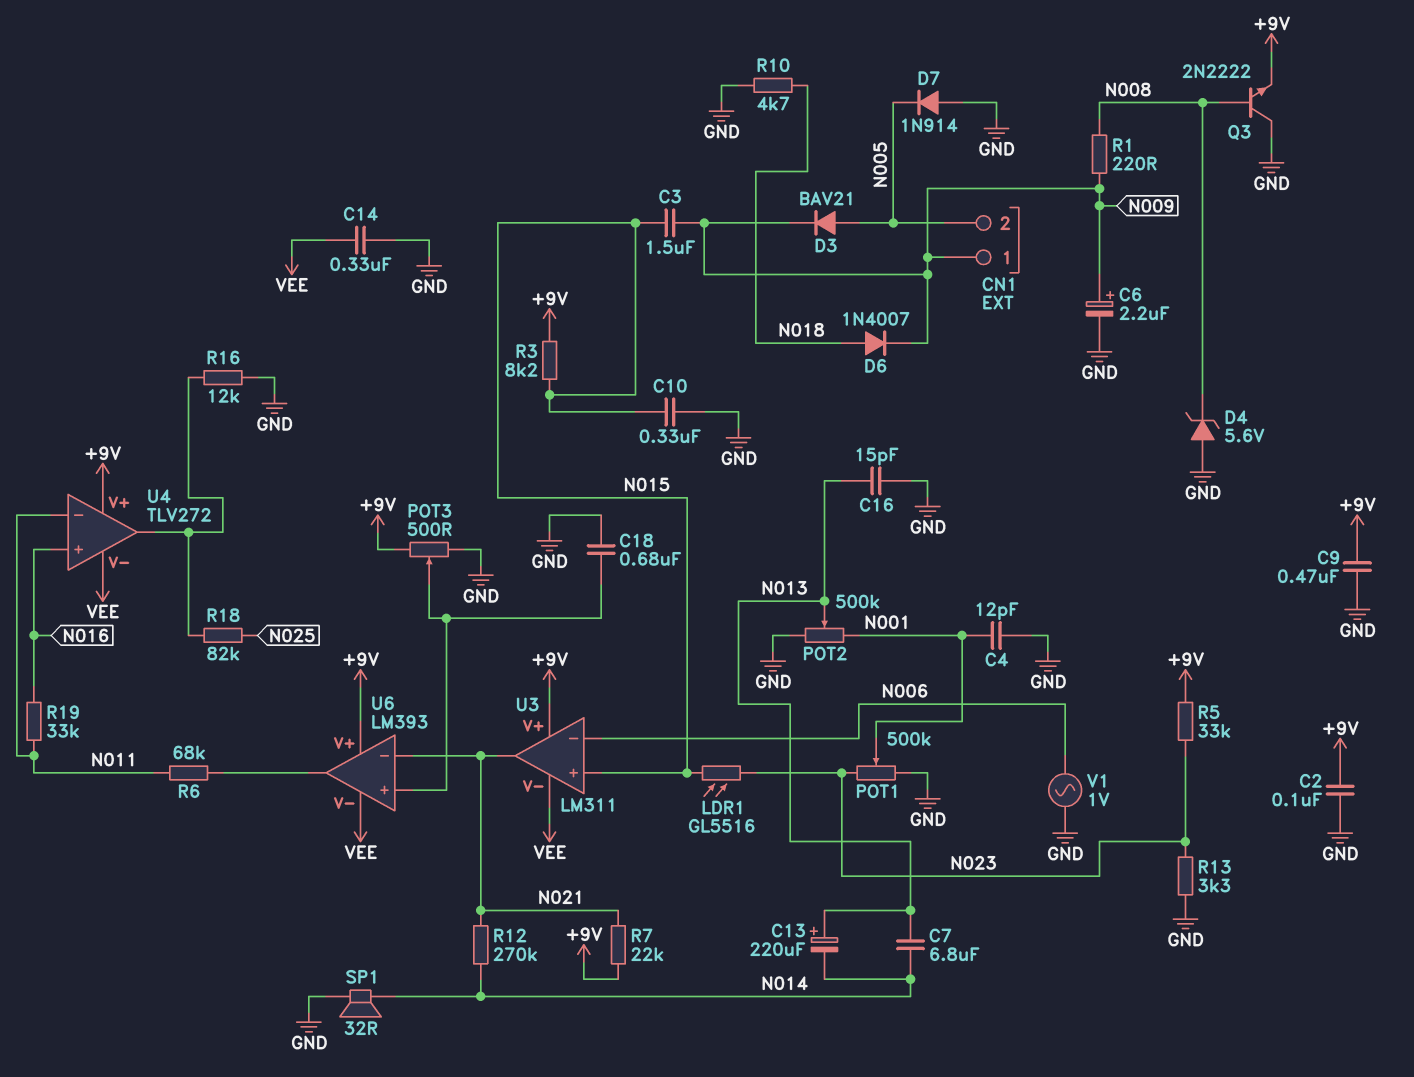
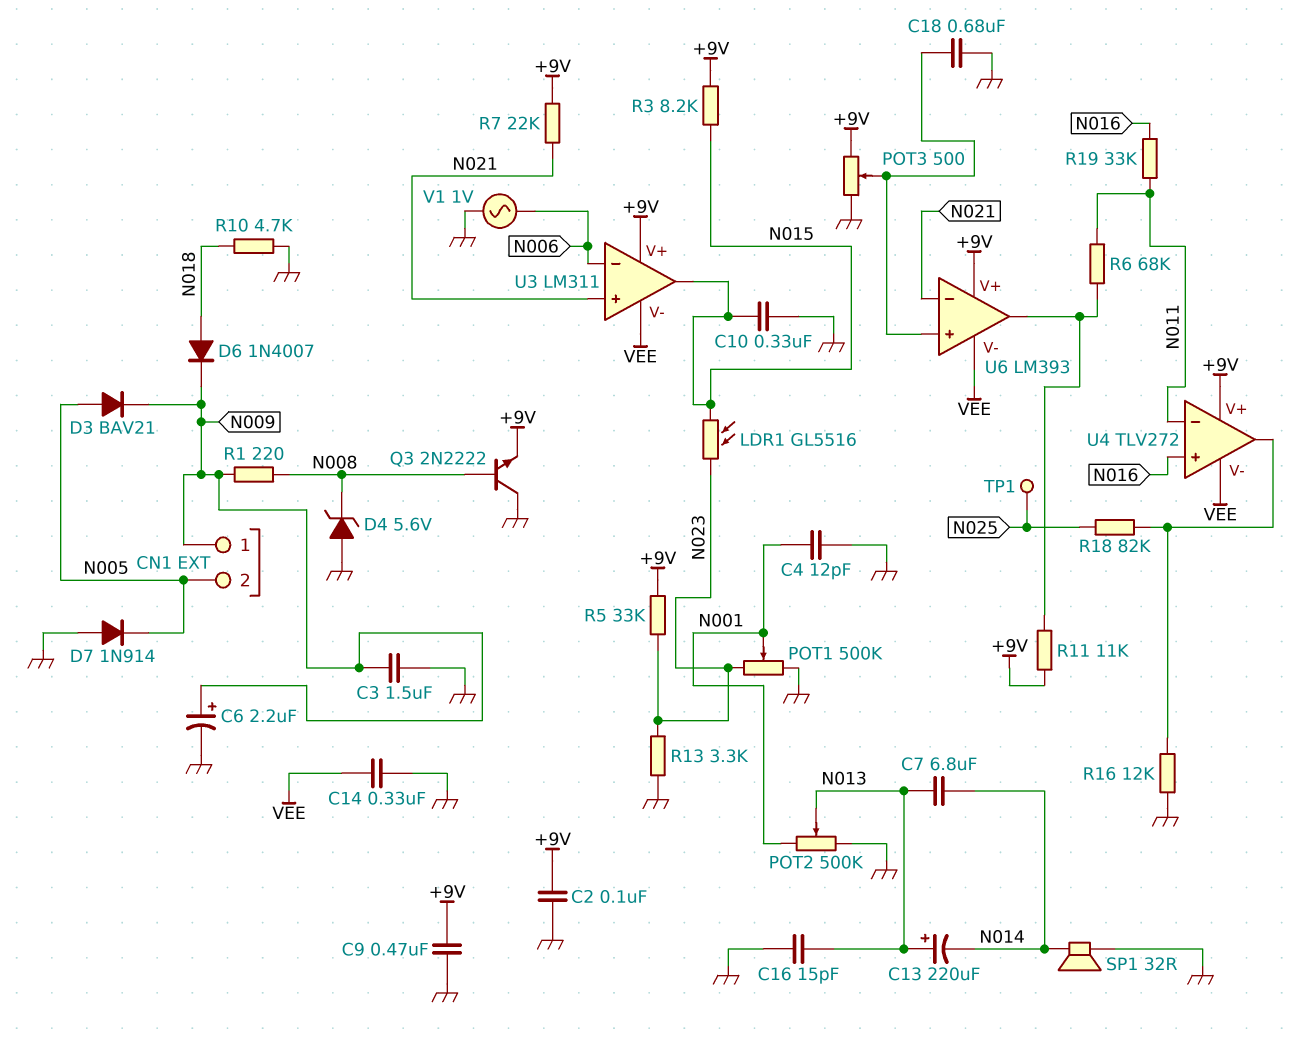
C3: 1.5uF (N009, N015) -> 1.5uF (GND, N009)
R11: none -> 11k (+9V, U6/out)
R12: 270k (N014, N021) -> none
TP1: none -> test point (N025)
U3 pin in+: N015 -> N021
U3 pin out: N021 -> N015

